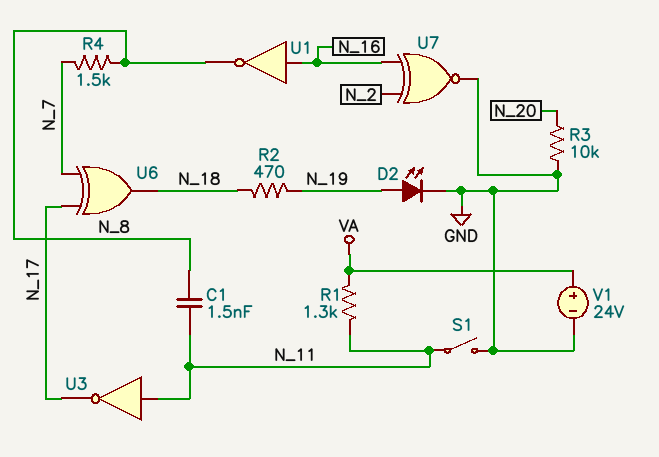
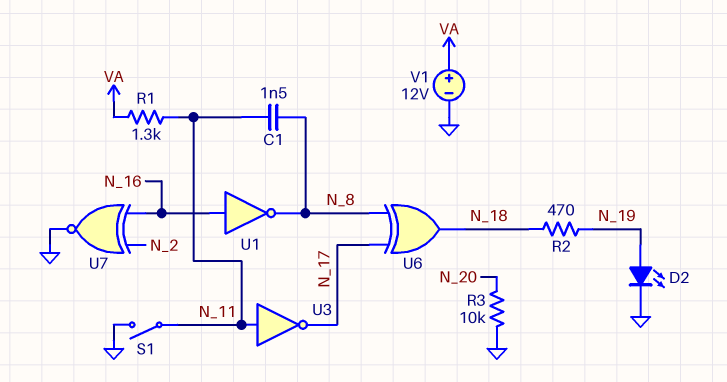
R4: 1.5k (N_7, N_8) -> none
U6: XOR (in N_7, in N_17, out N_18) -> XOR (in N_8, in N_17, out N_18)
V1: 24V (plus VA, minus GND) -> 12V (plus VA, minus GND)

